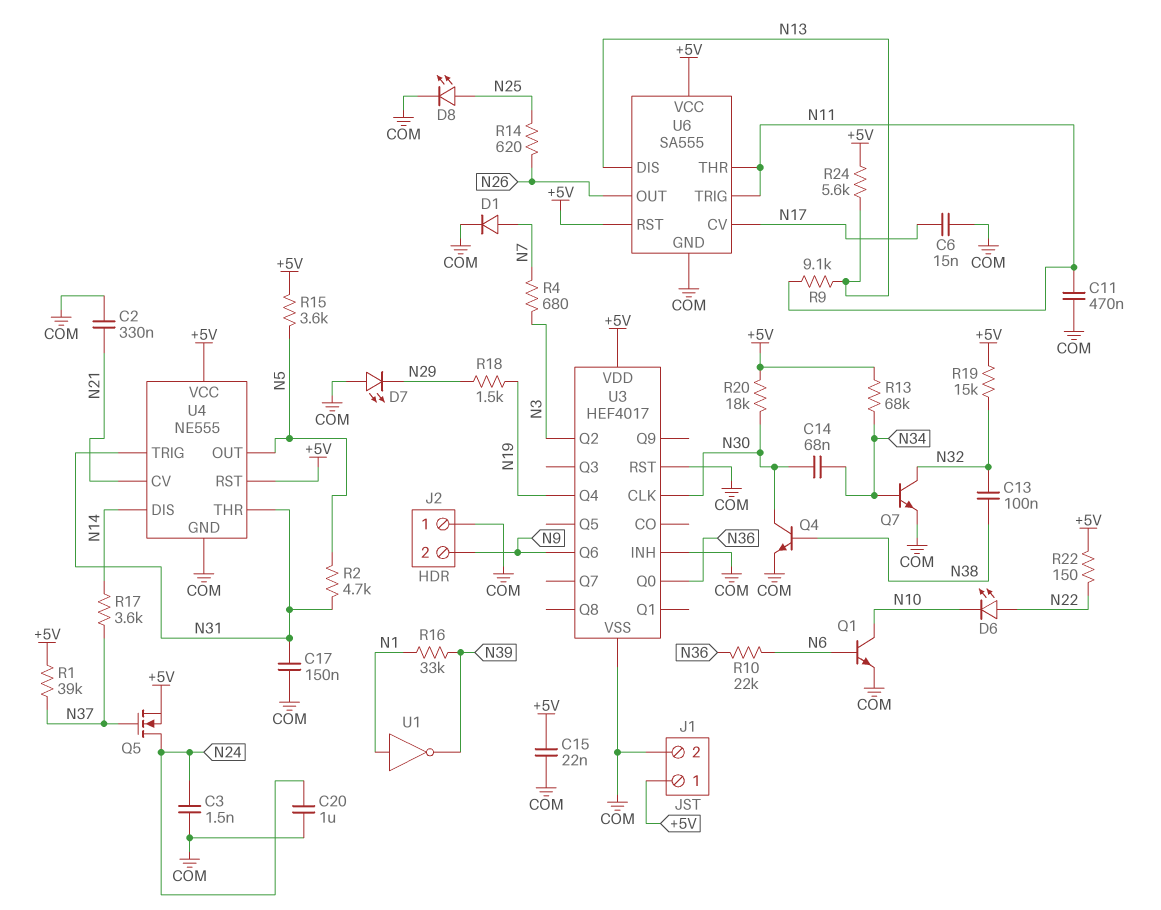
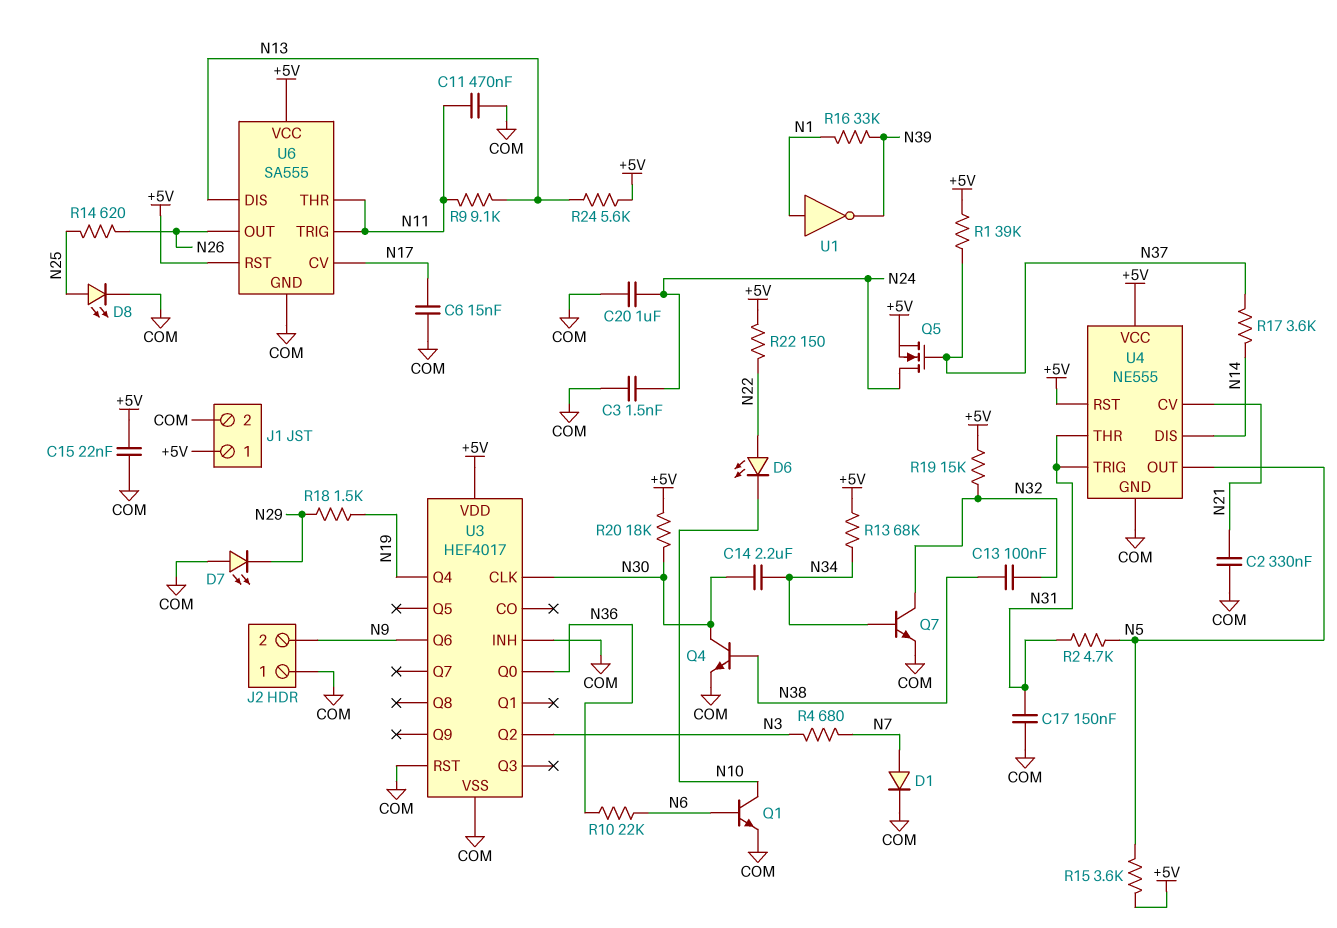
C14: 68nF (N30, N34) -> 2.2uF (N30, N34)

